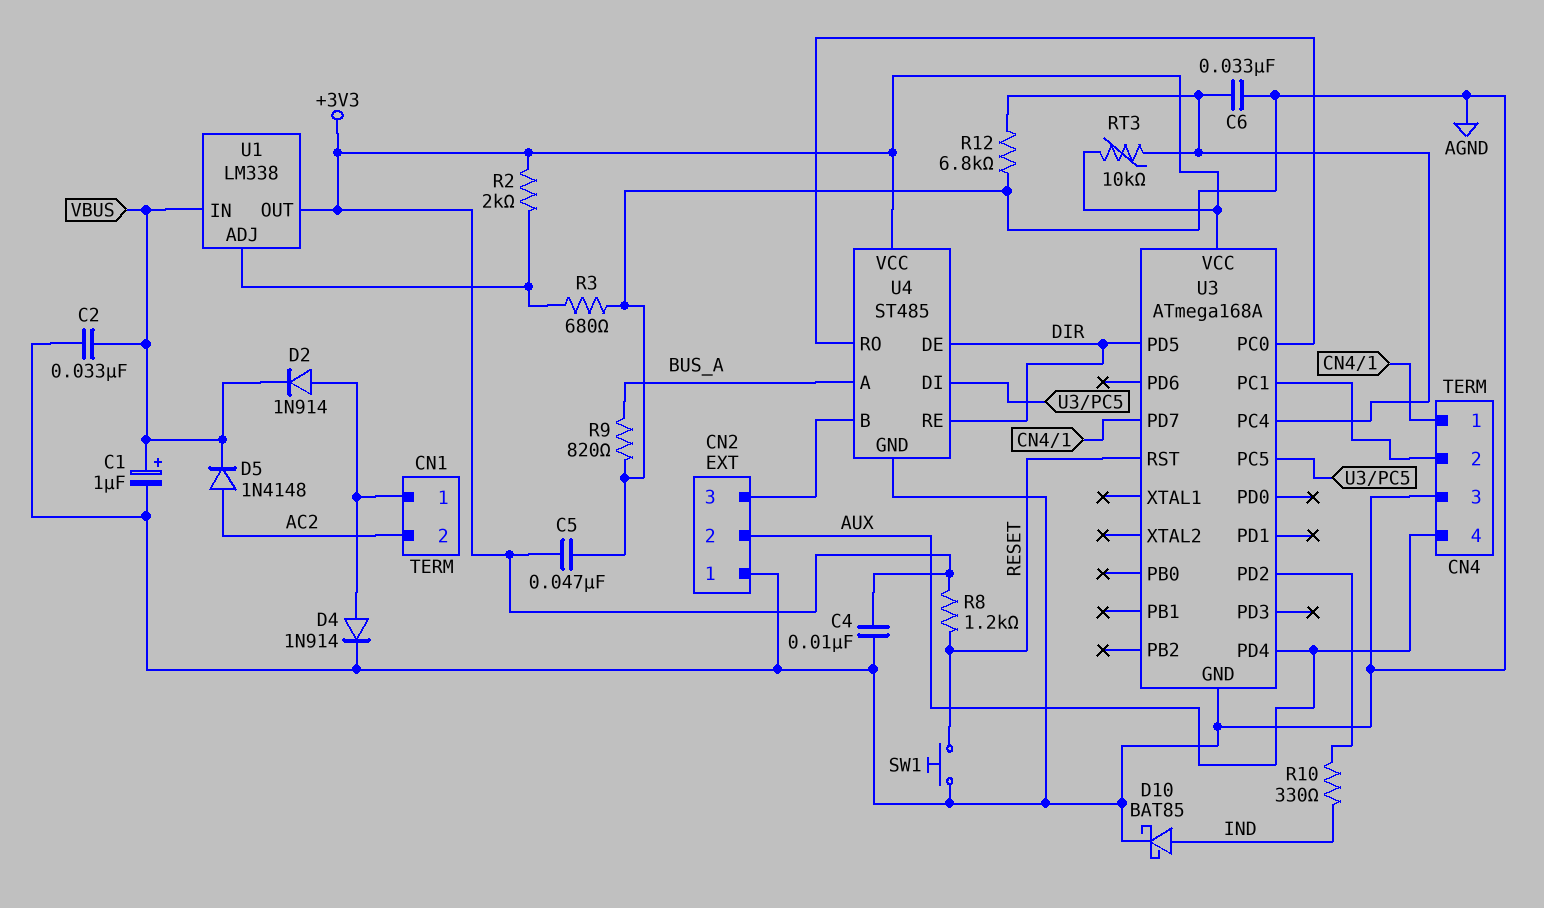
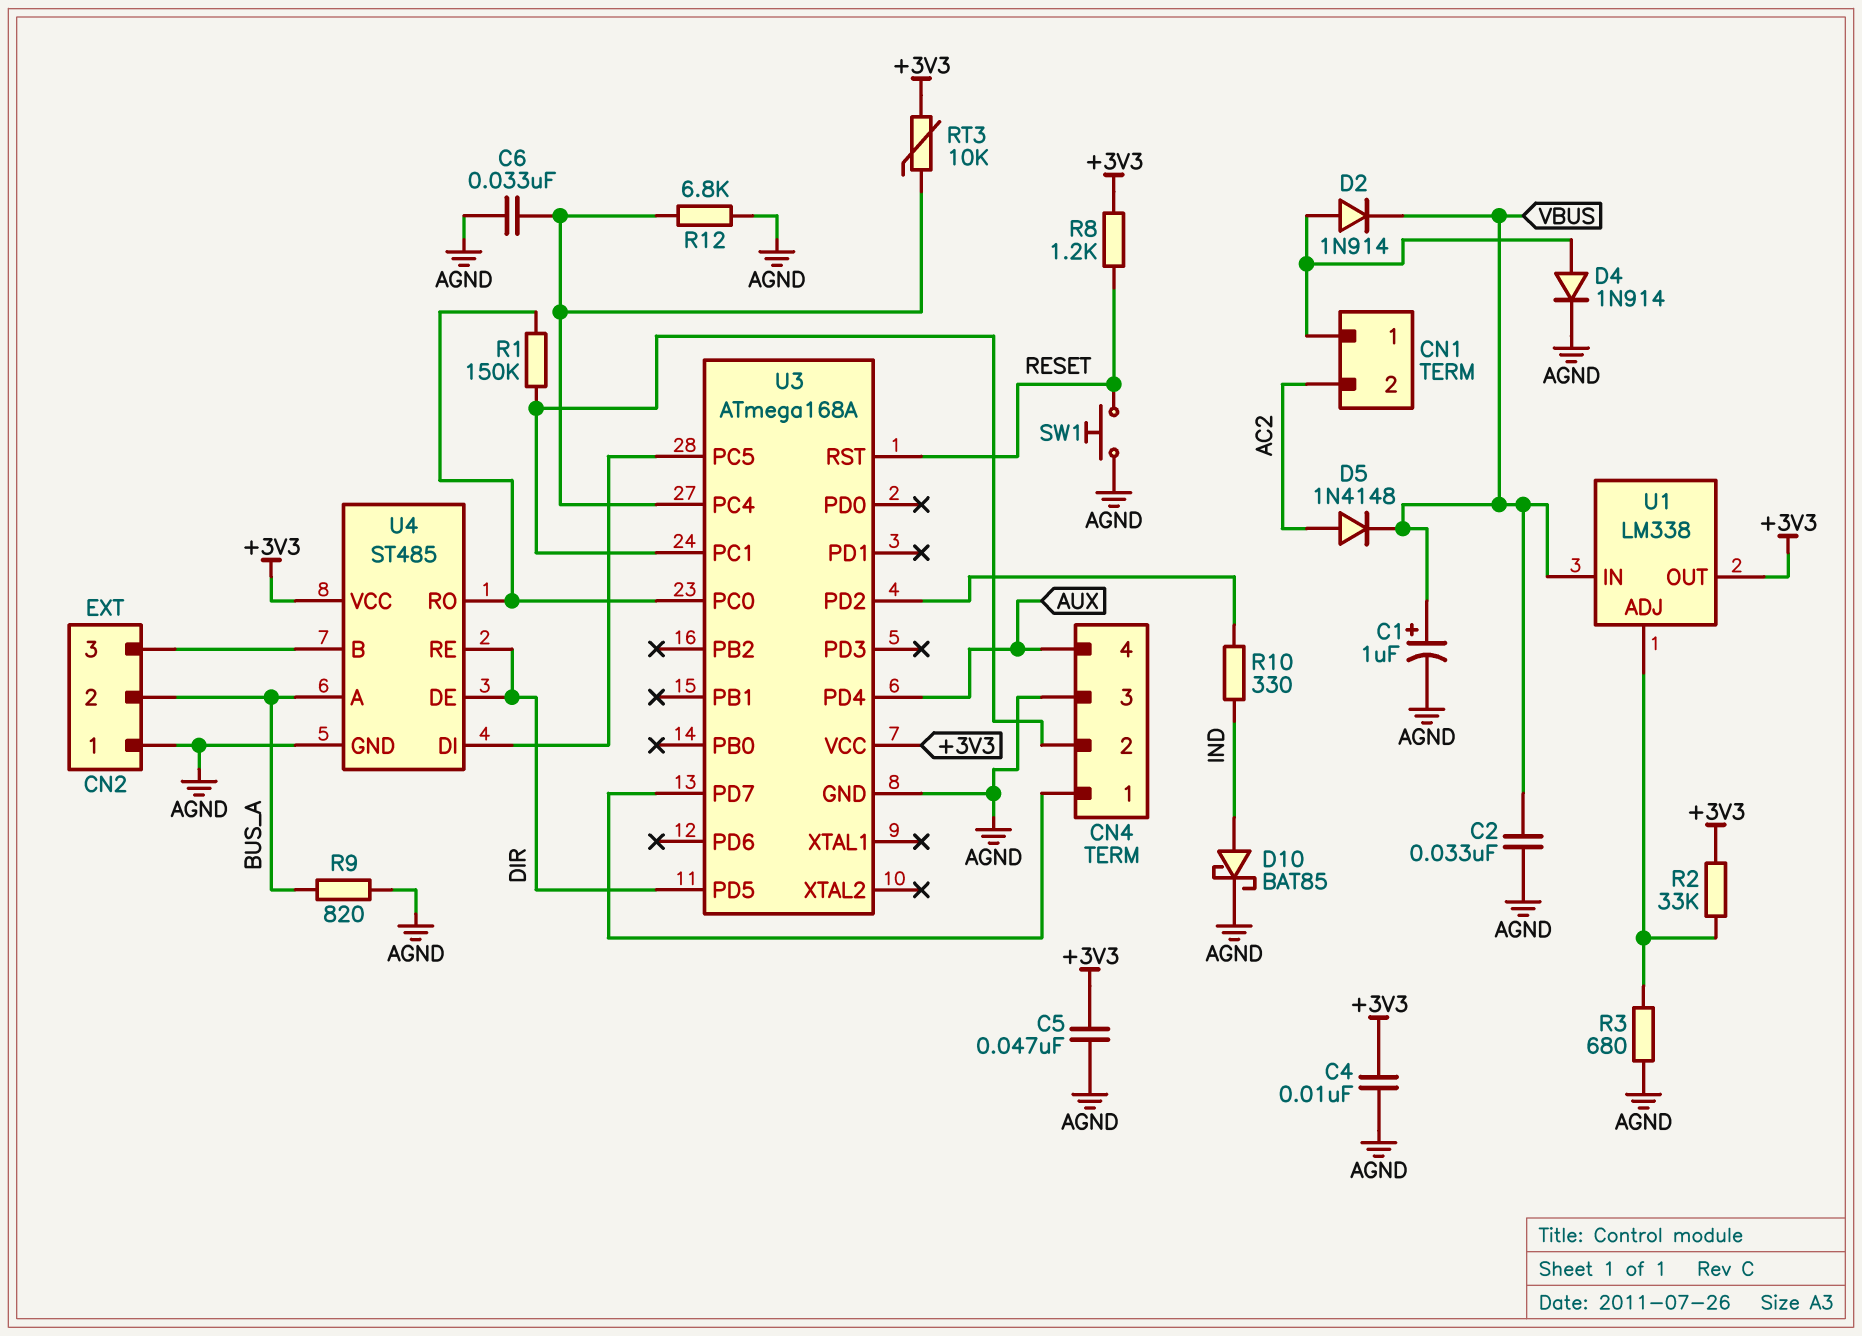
CN2 pin 2: AUX -> BUS_A
R1: none -> 150k (CN4/2, U3/PC0)
R2: 2k (+3V3, U1/ADJ) -> 33k (+3V3, U1/ADJ)

